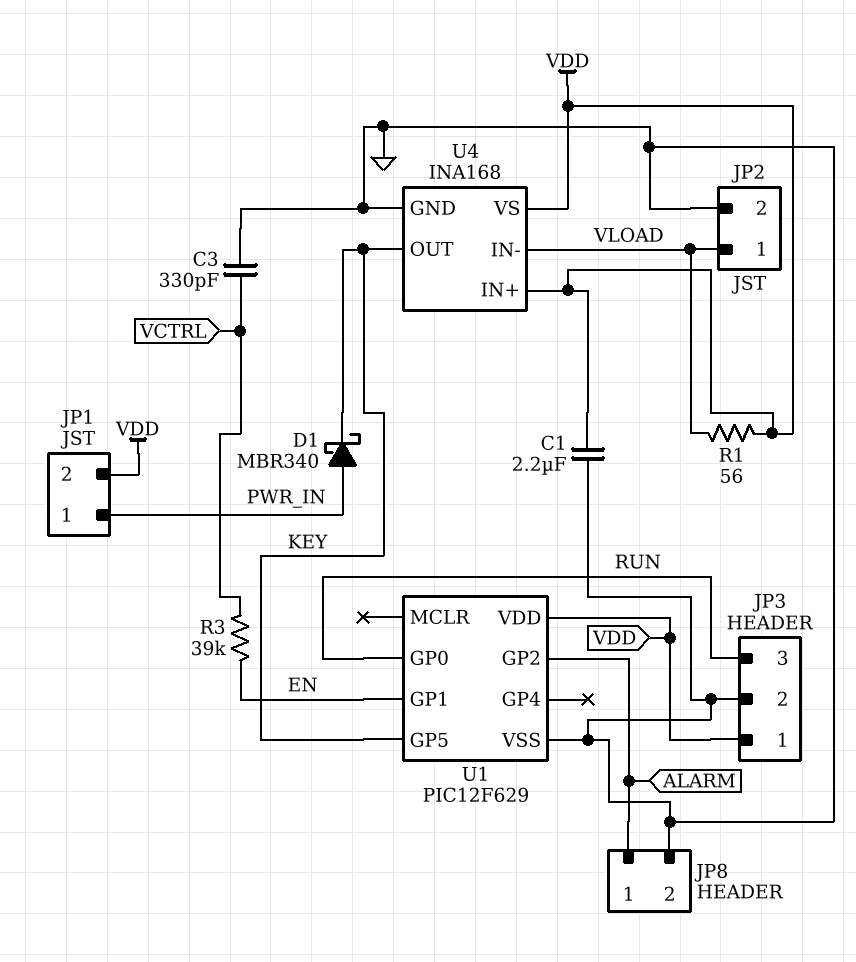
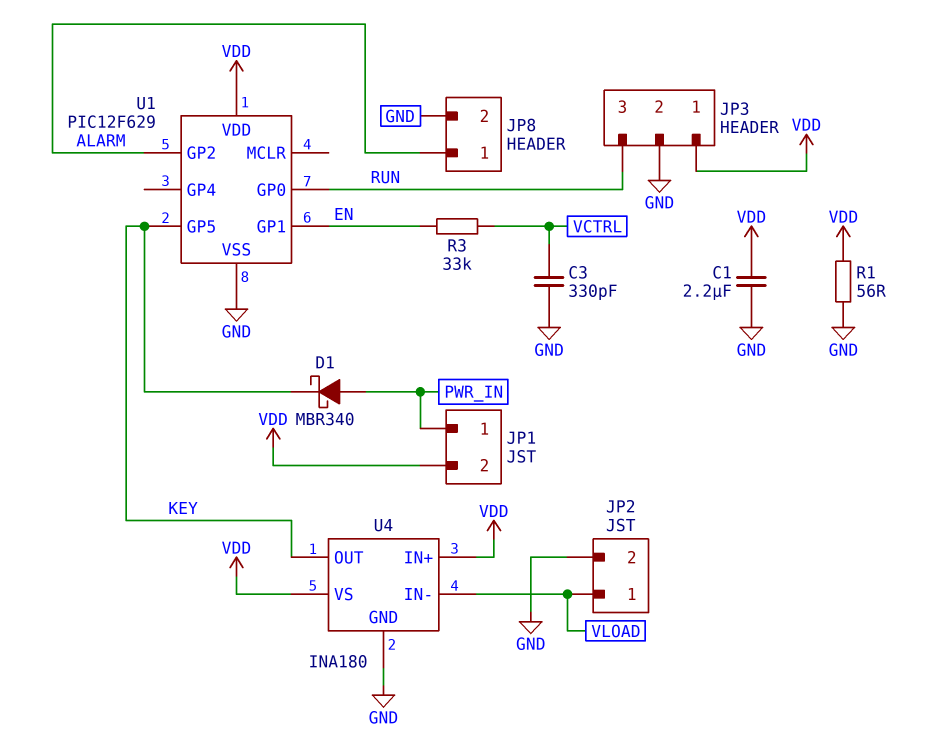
R1: 56 (VDD, VLOAD) -> 56 (GND, VDD)
R3: 39k (EN, VCTRL) -> 33k (EN, VCTRL)
U4: INA168 -> INA180

